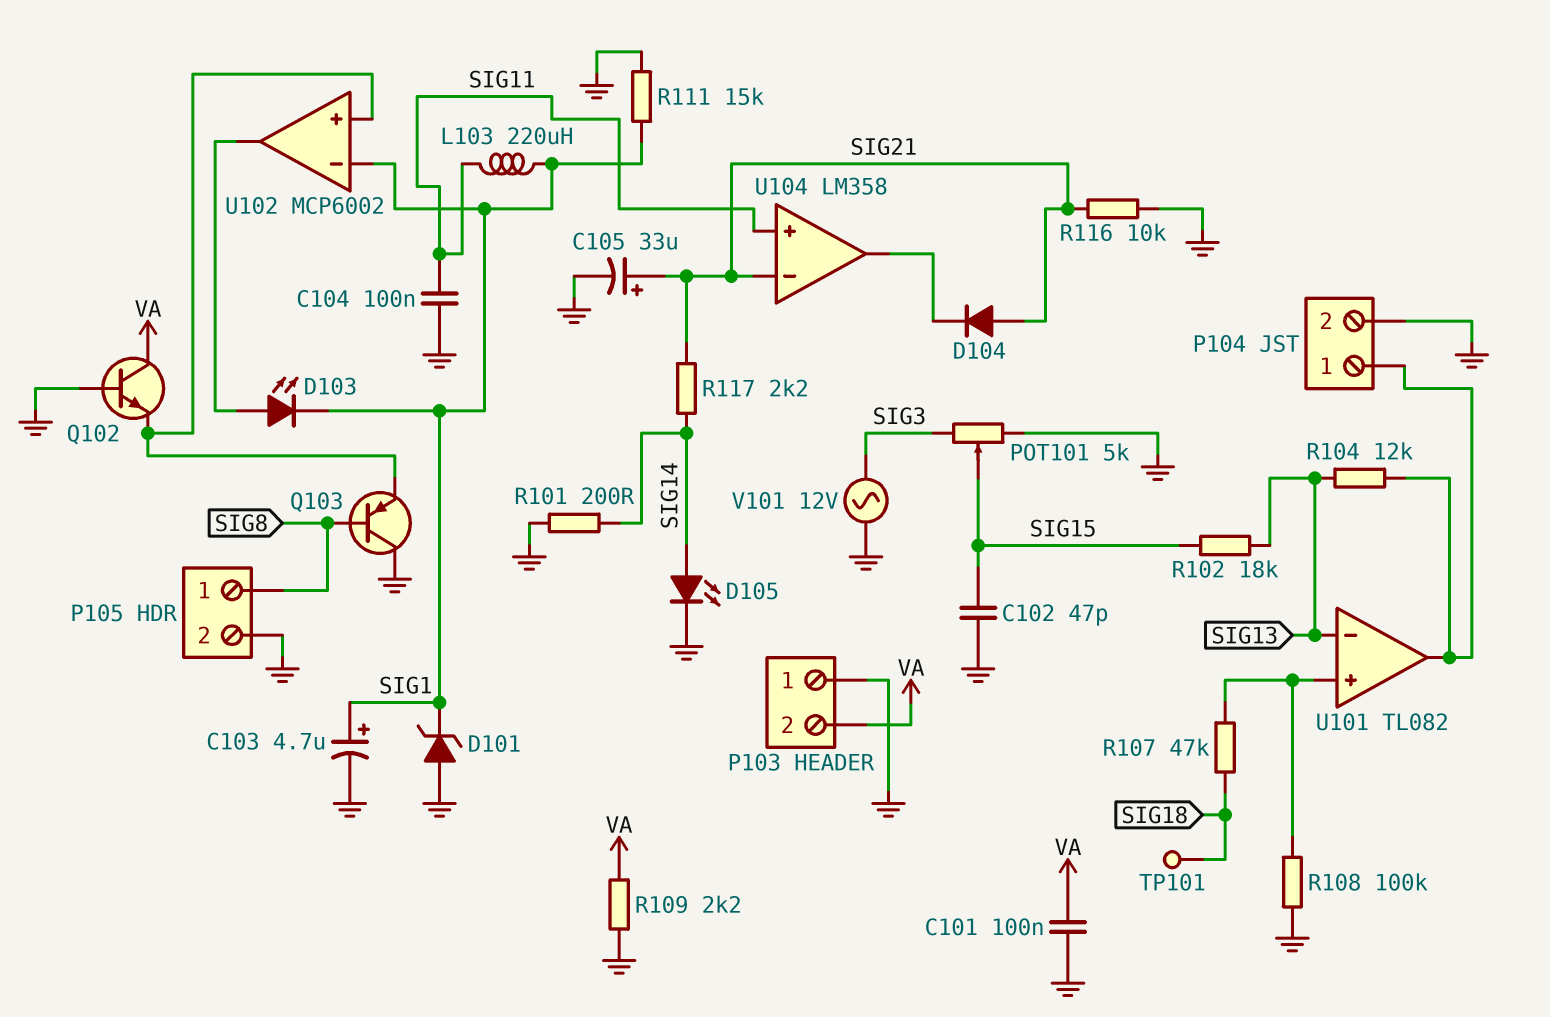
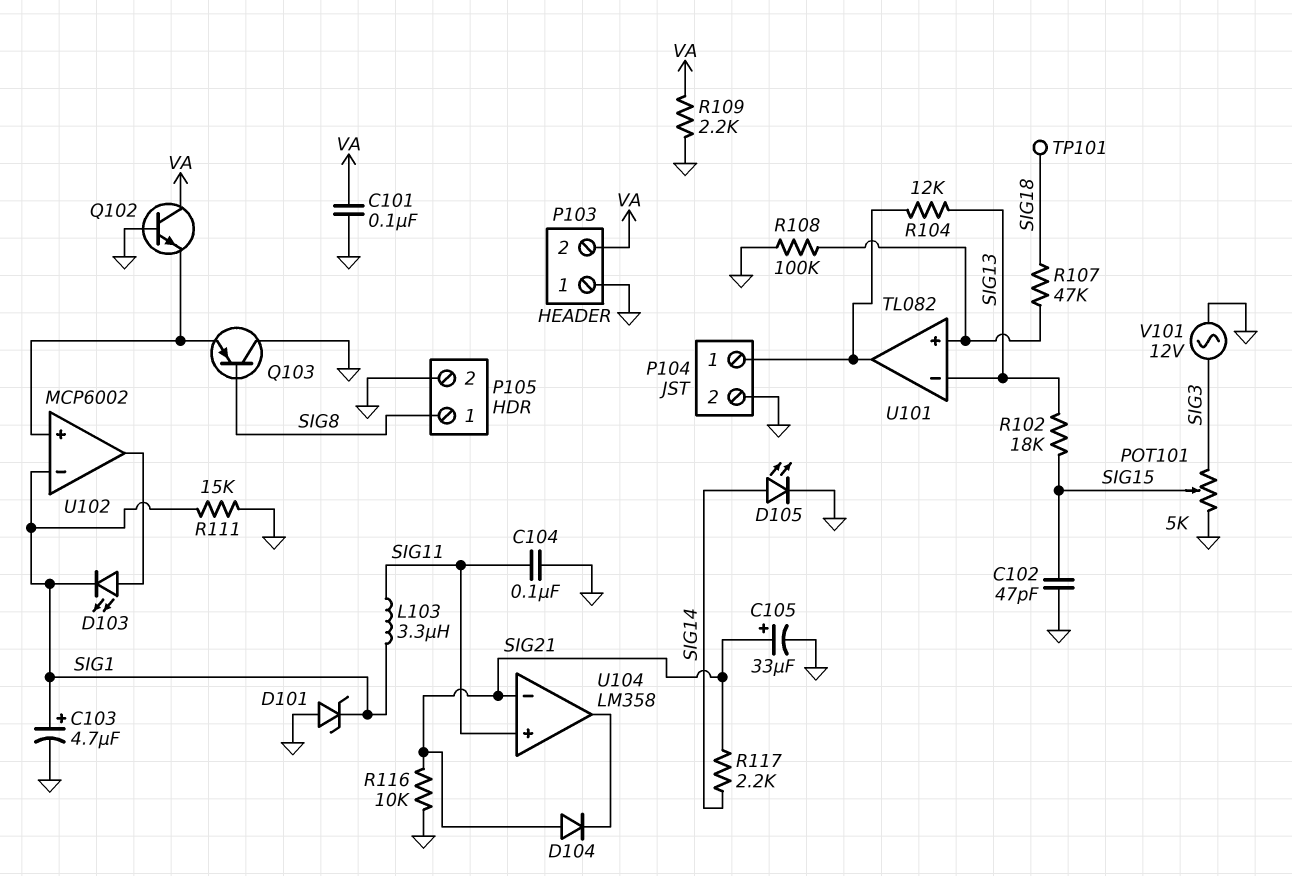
L103: 220uH (SIG1, SIG11) -> 3.3uH (SIG1, SIG11)
R101: 200 (GND, SIG14) -> none

